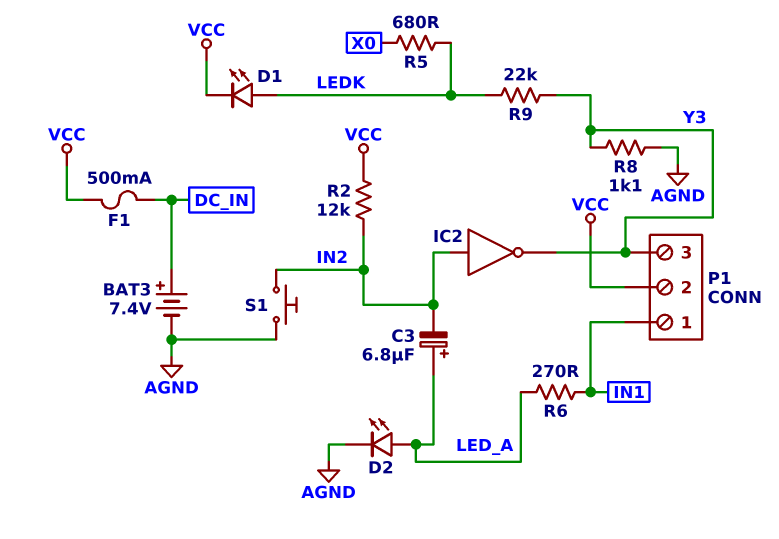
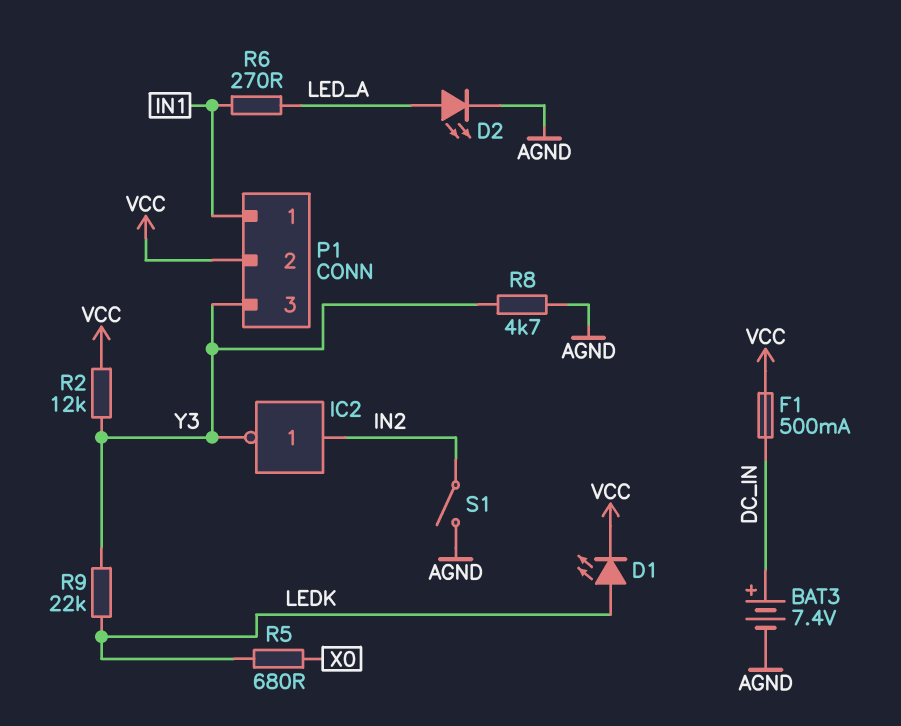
C3: 6.8uF (plus LED_A, minus IN2) -> none
R2: 12k (IN2, VCC) -> 12k (VCC, Y3)
R8: 1.1k (AGND, Y3) -> 4.7k (AGND, Y3)
S1: button (AGND, IN2) -> switch (AGND, IN2)

